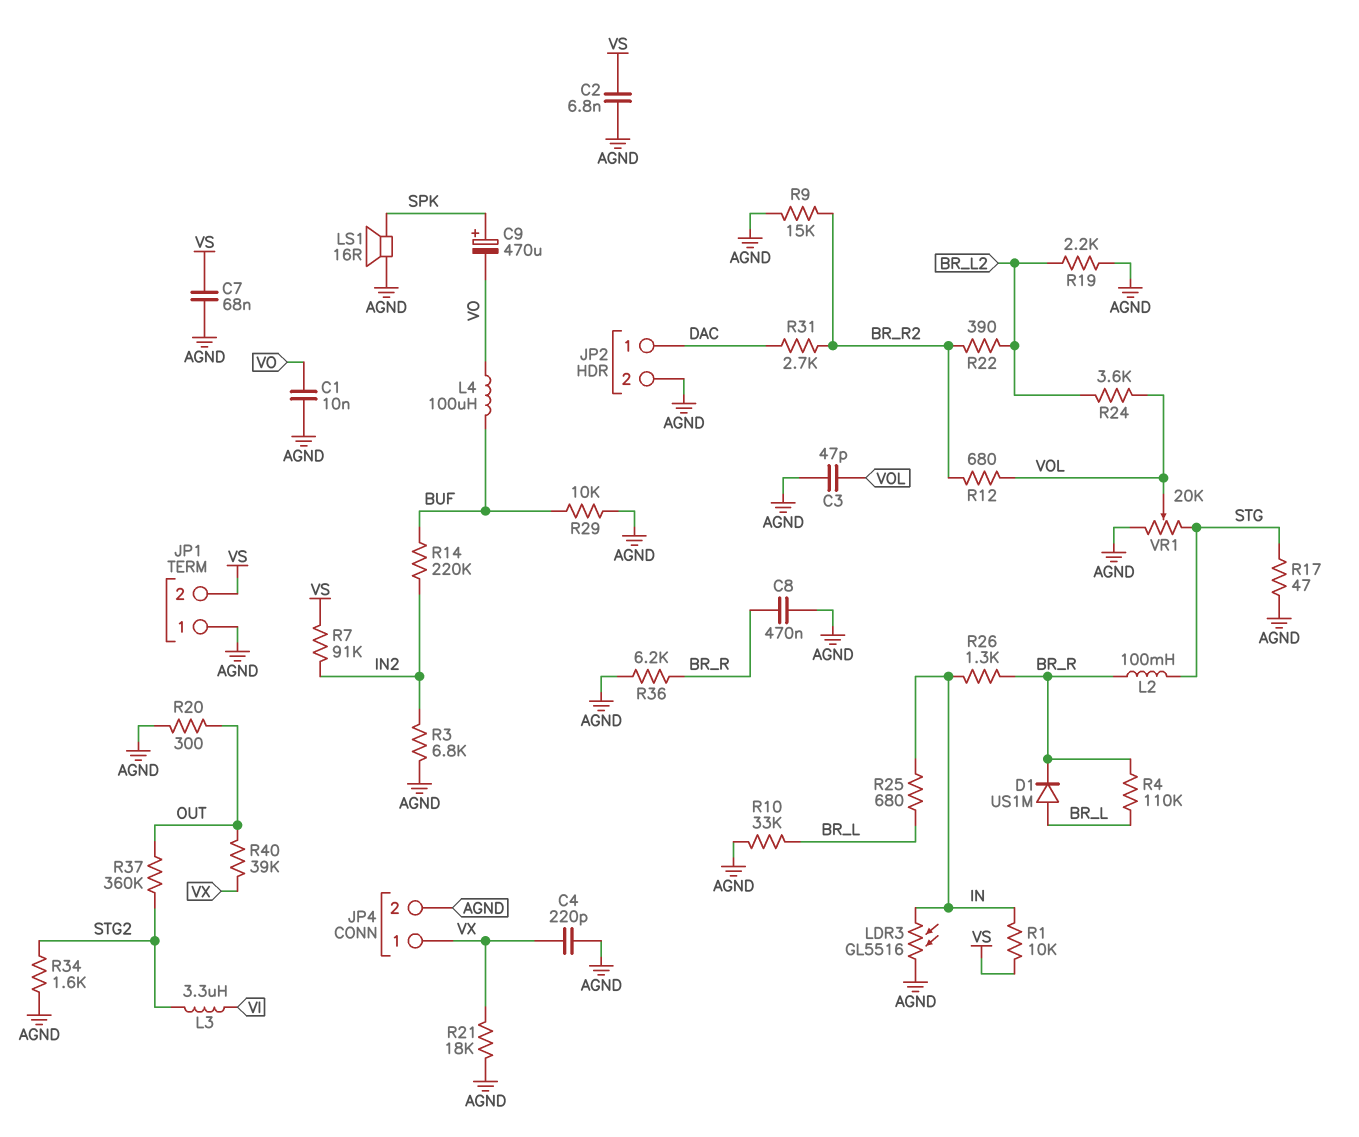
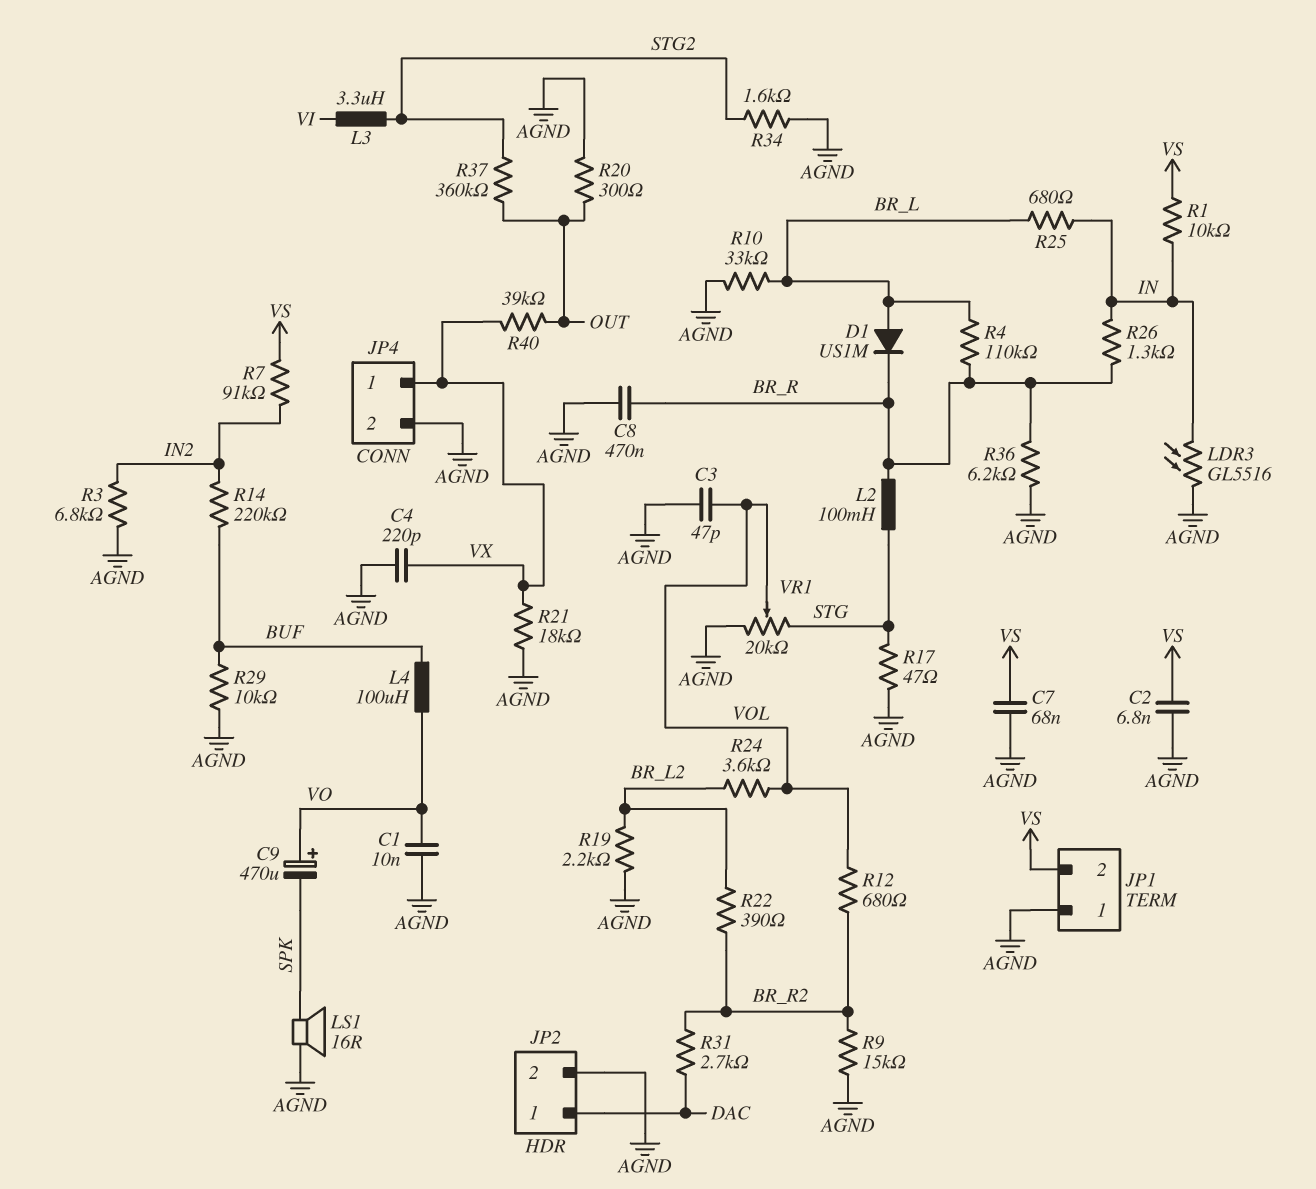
C9: 470uF (plus SPK, minus VO) -> 470uF (plus VO, minus SPK)

